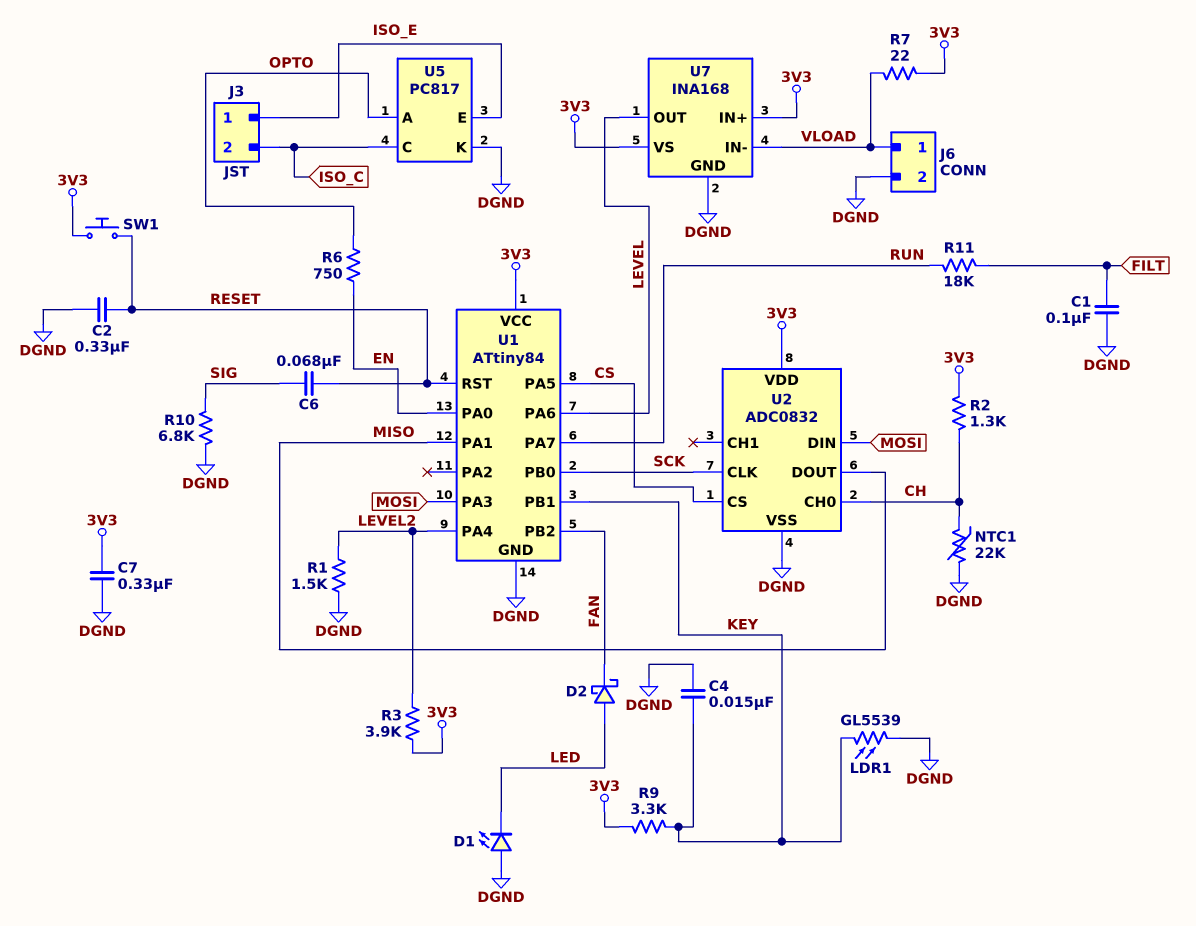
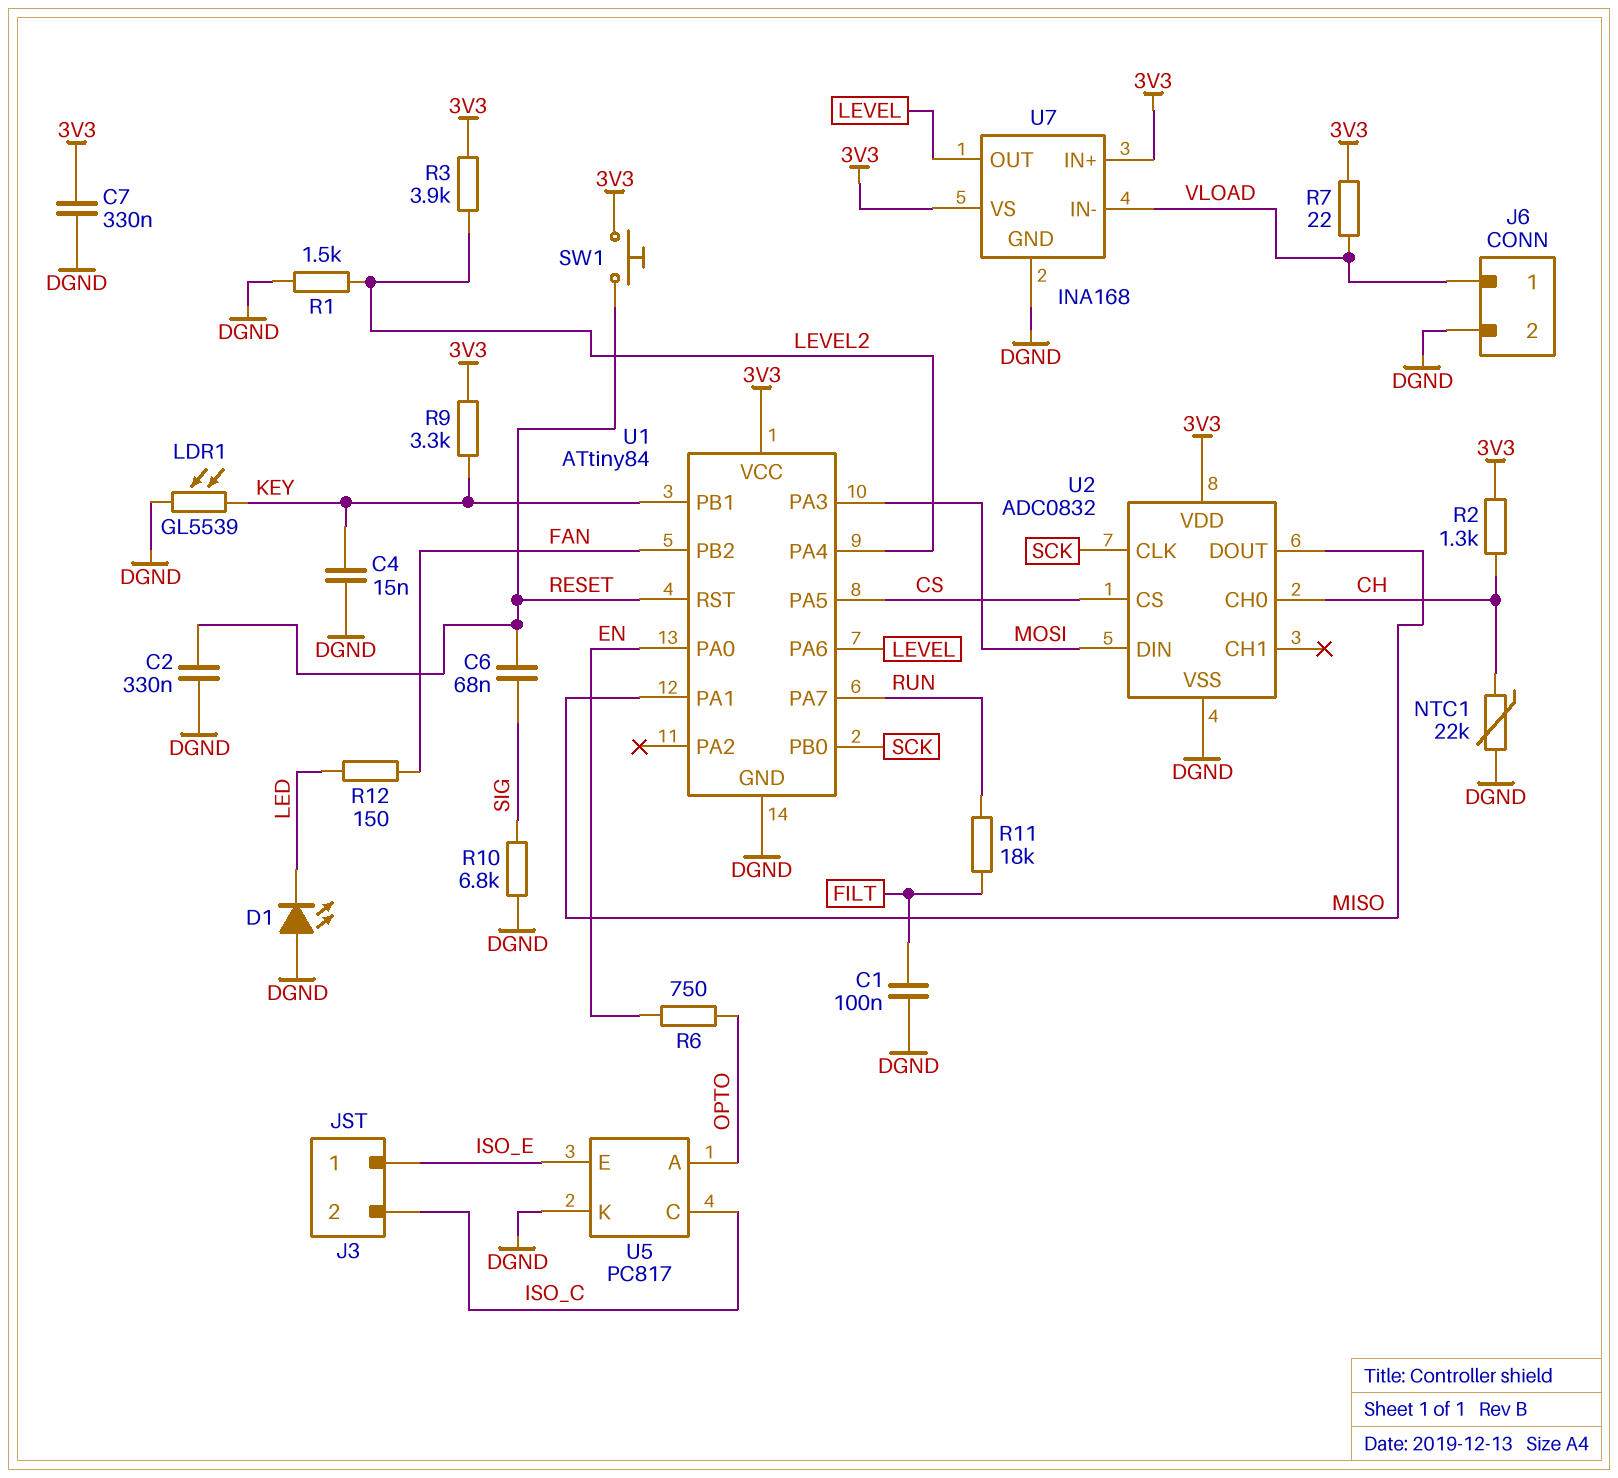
D2: schottky (A LED, K FAN) -> none
R12: none -> 150 (FAN, LED)

